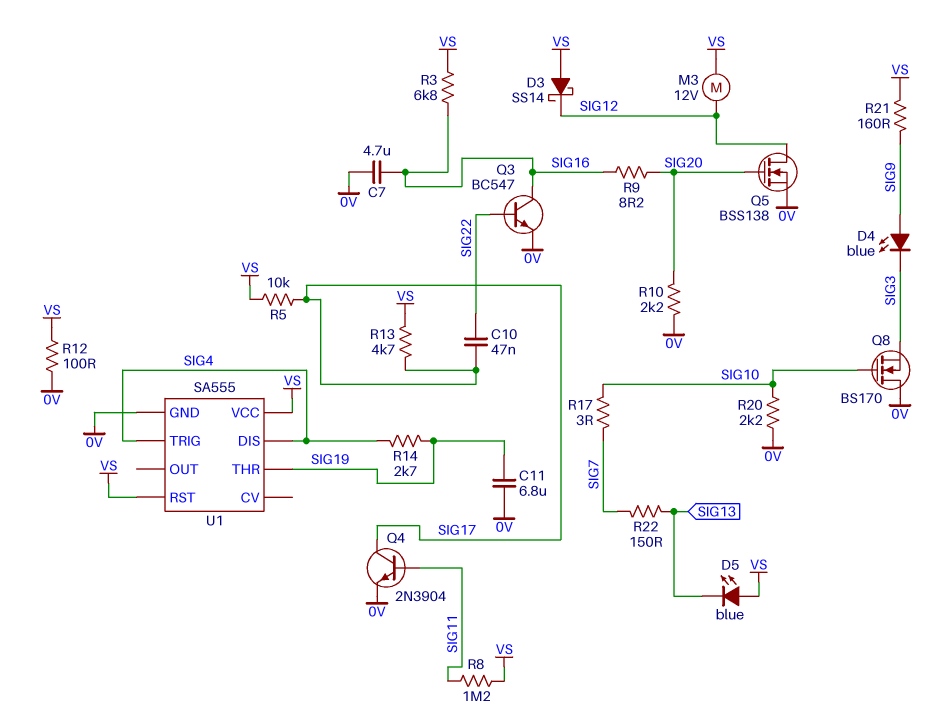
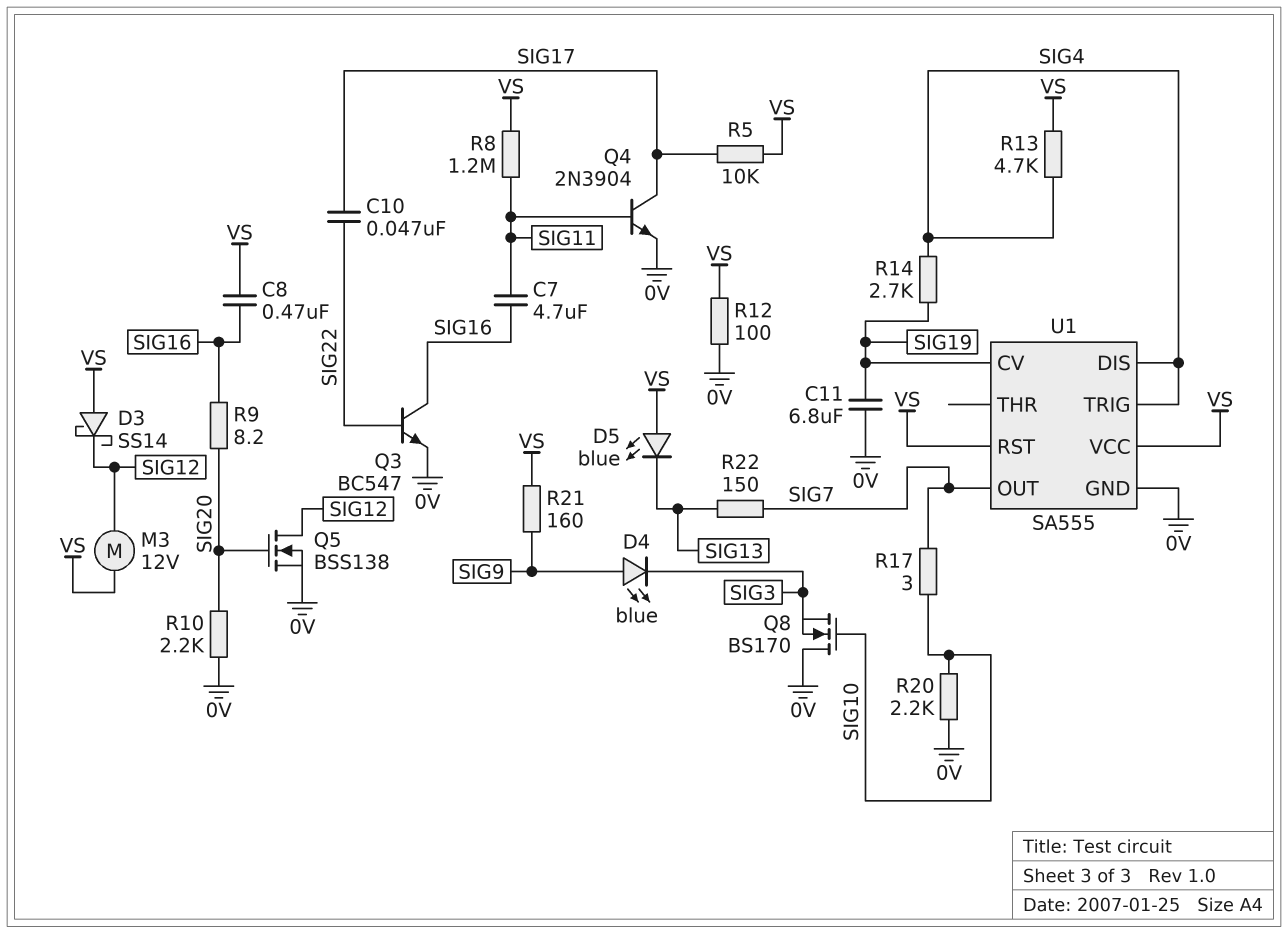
C7: 4.7uF (0V, SIG16) -> 4.7uF (SIG11, SIG16)
C8: none -> 470nF (SIG16, VS)
R3: 6.8k (SIG16, VS) -> none
R13: 4.7k (SIG17, VS) -> 4.7k (SIG4, VS)
U1 pin CV: none -> SIG19
U1 pin OUT: none -> SIG7
U1 pin THR: SIG19 -> none

